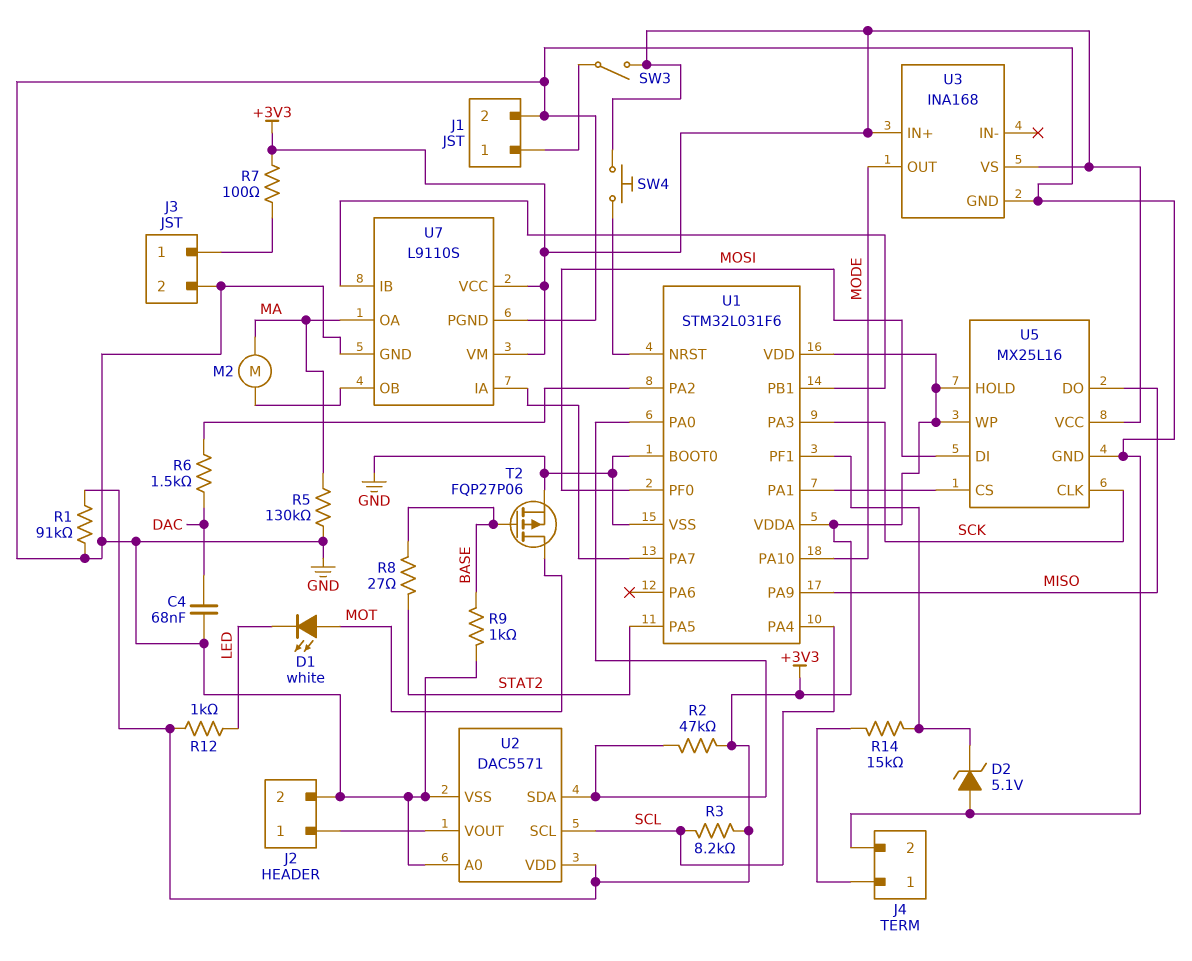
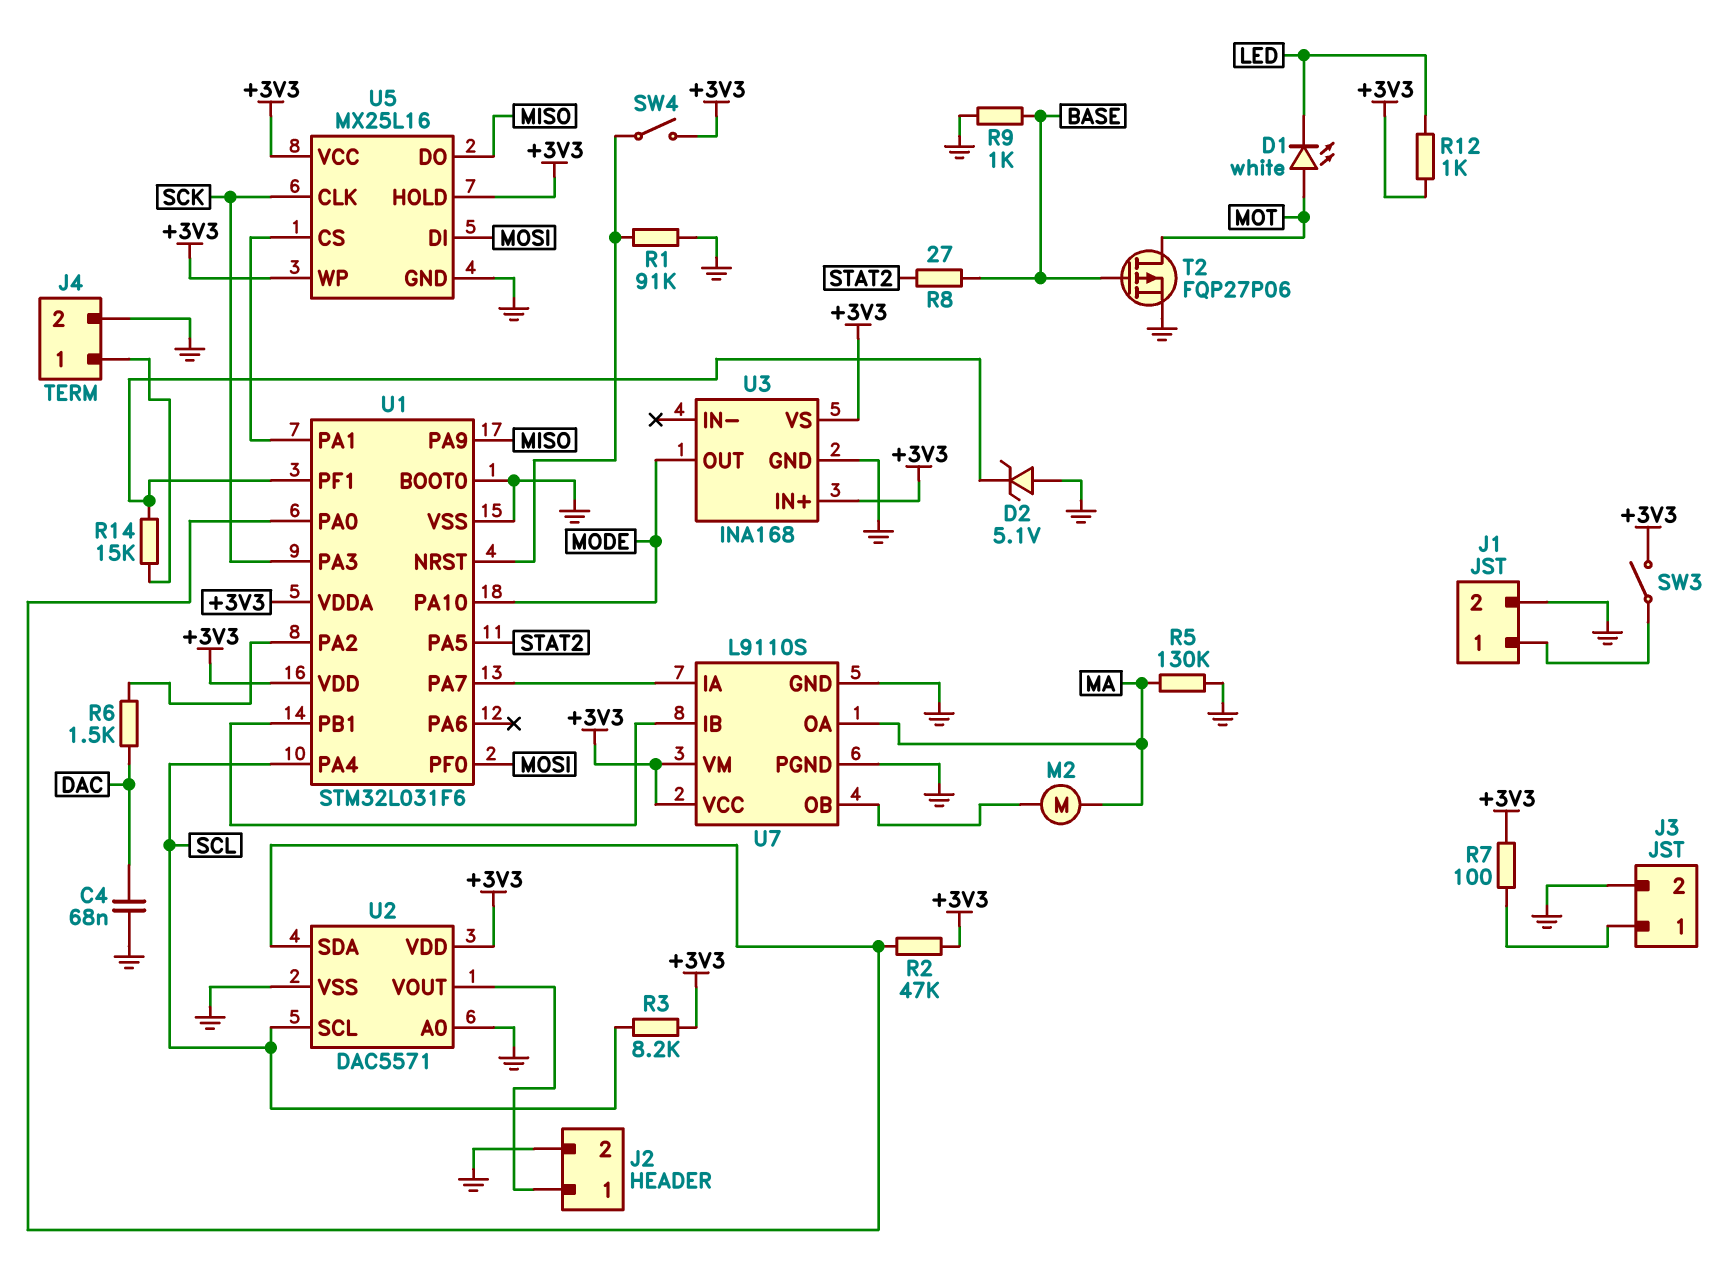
R1: 91k (+3V3, GND) -> 91k (GND, U1/NRST)
SW4: button (+3V3, U1/NRST) -> switch (+3V3, U1/NRST)

